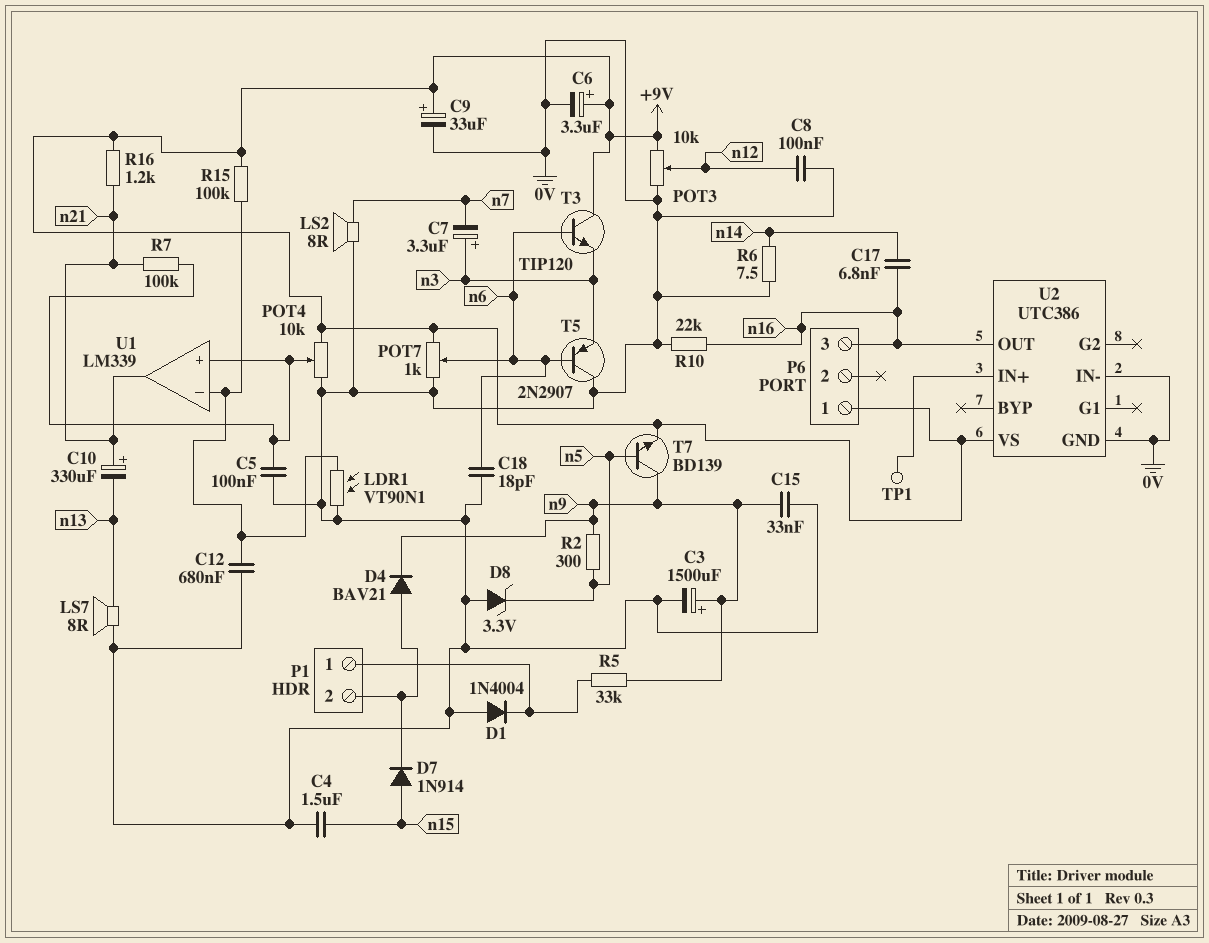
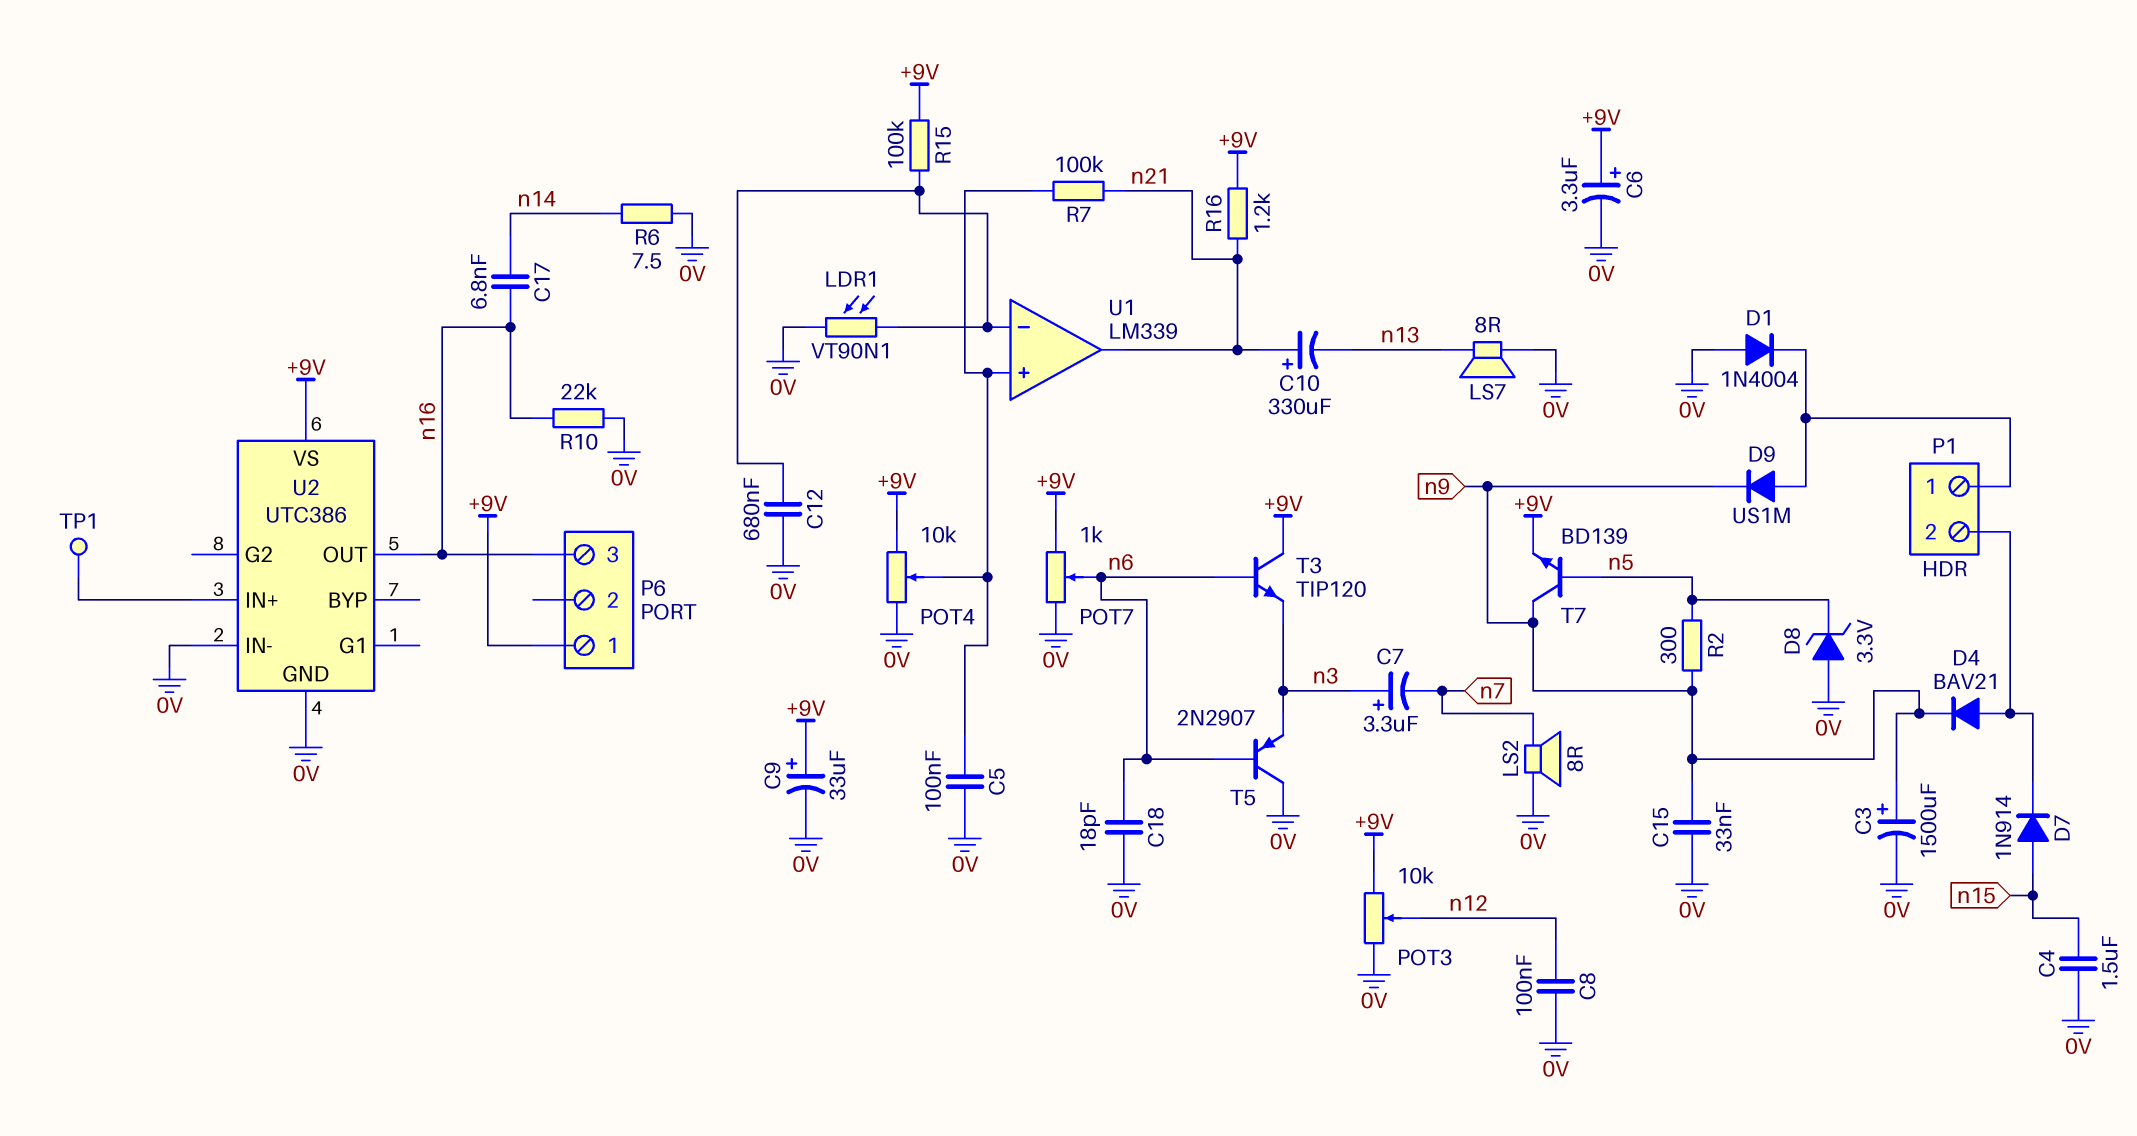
D9: none -> diode US1M (A P1/1, K n9)
R5: 33k (P1/1, n9) -> none

